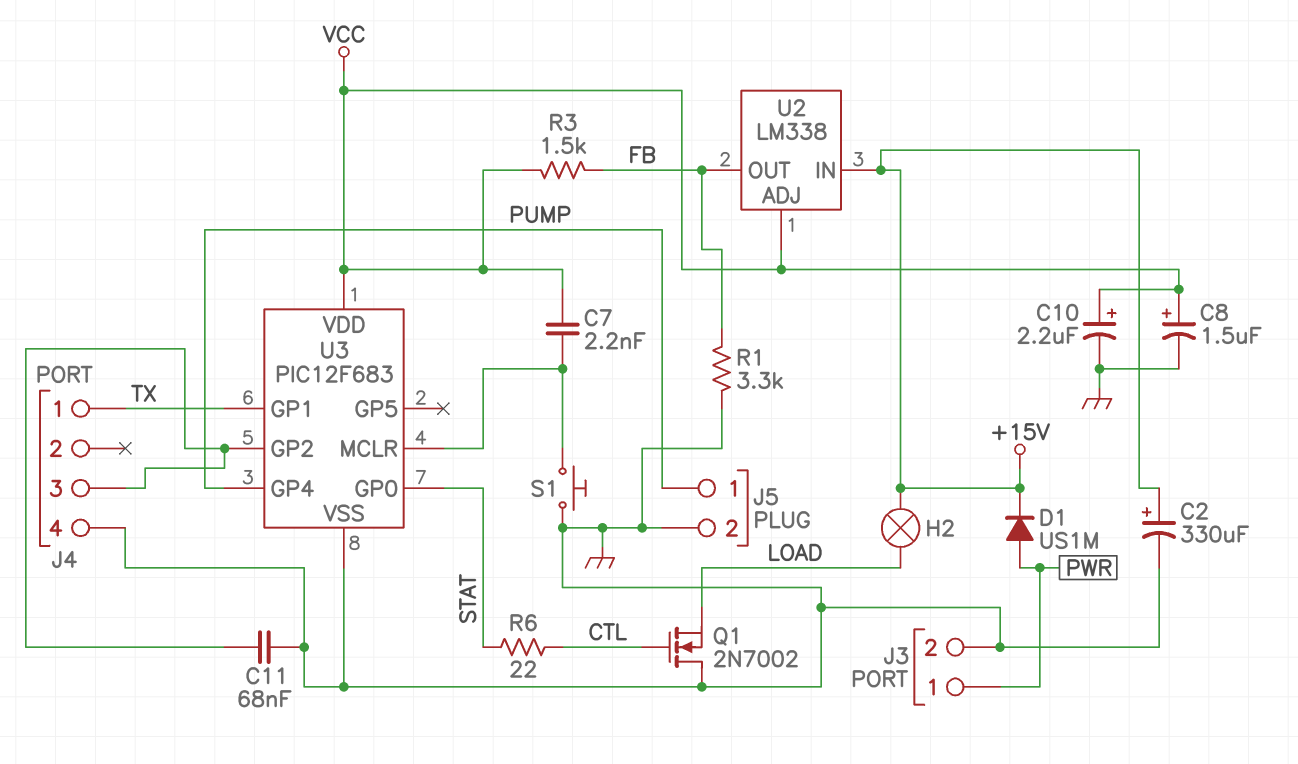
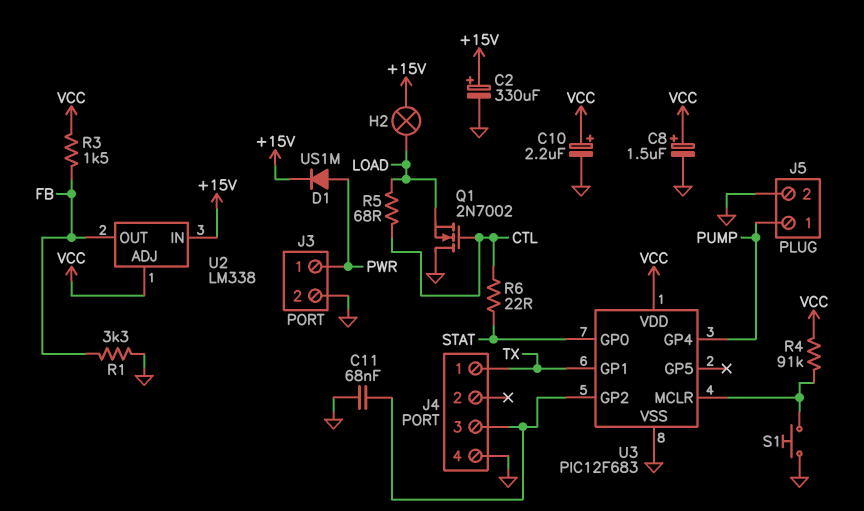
C7: 2.2nF (U3/MCLR, VCC) -> none
R4: none -> 91k (U3/MCLR, VCC)
R5: none -> 68 (CTL, LOAD)

